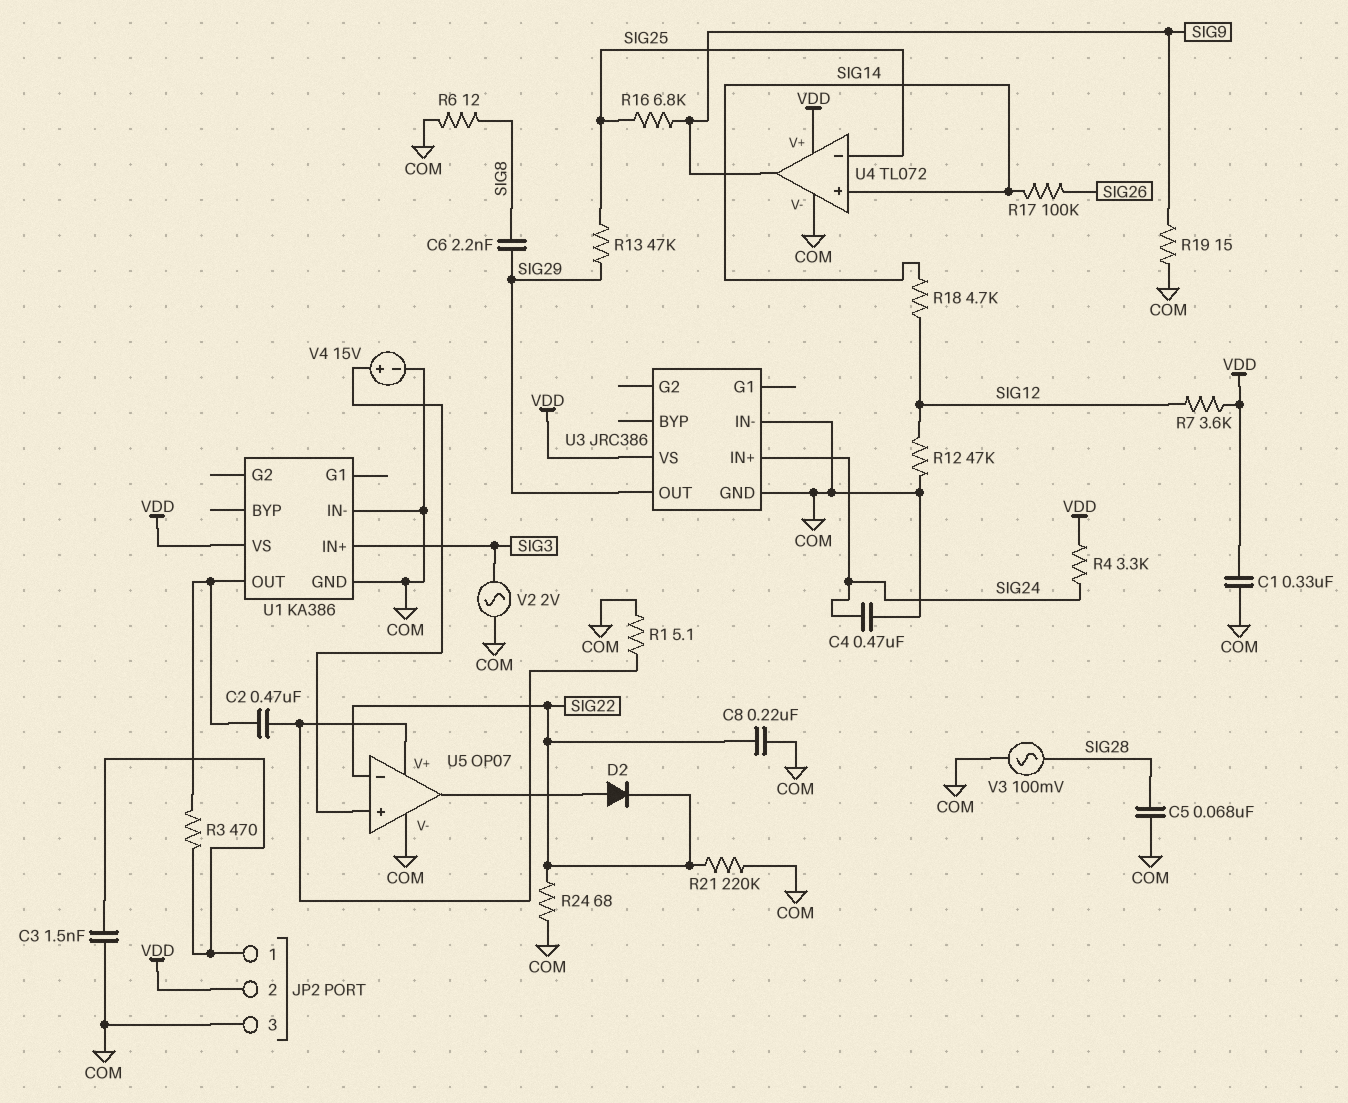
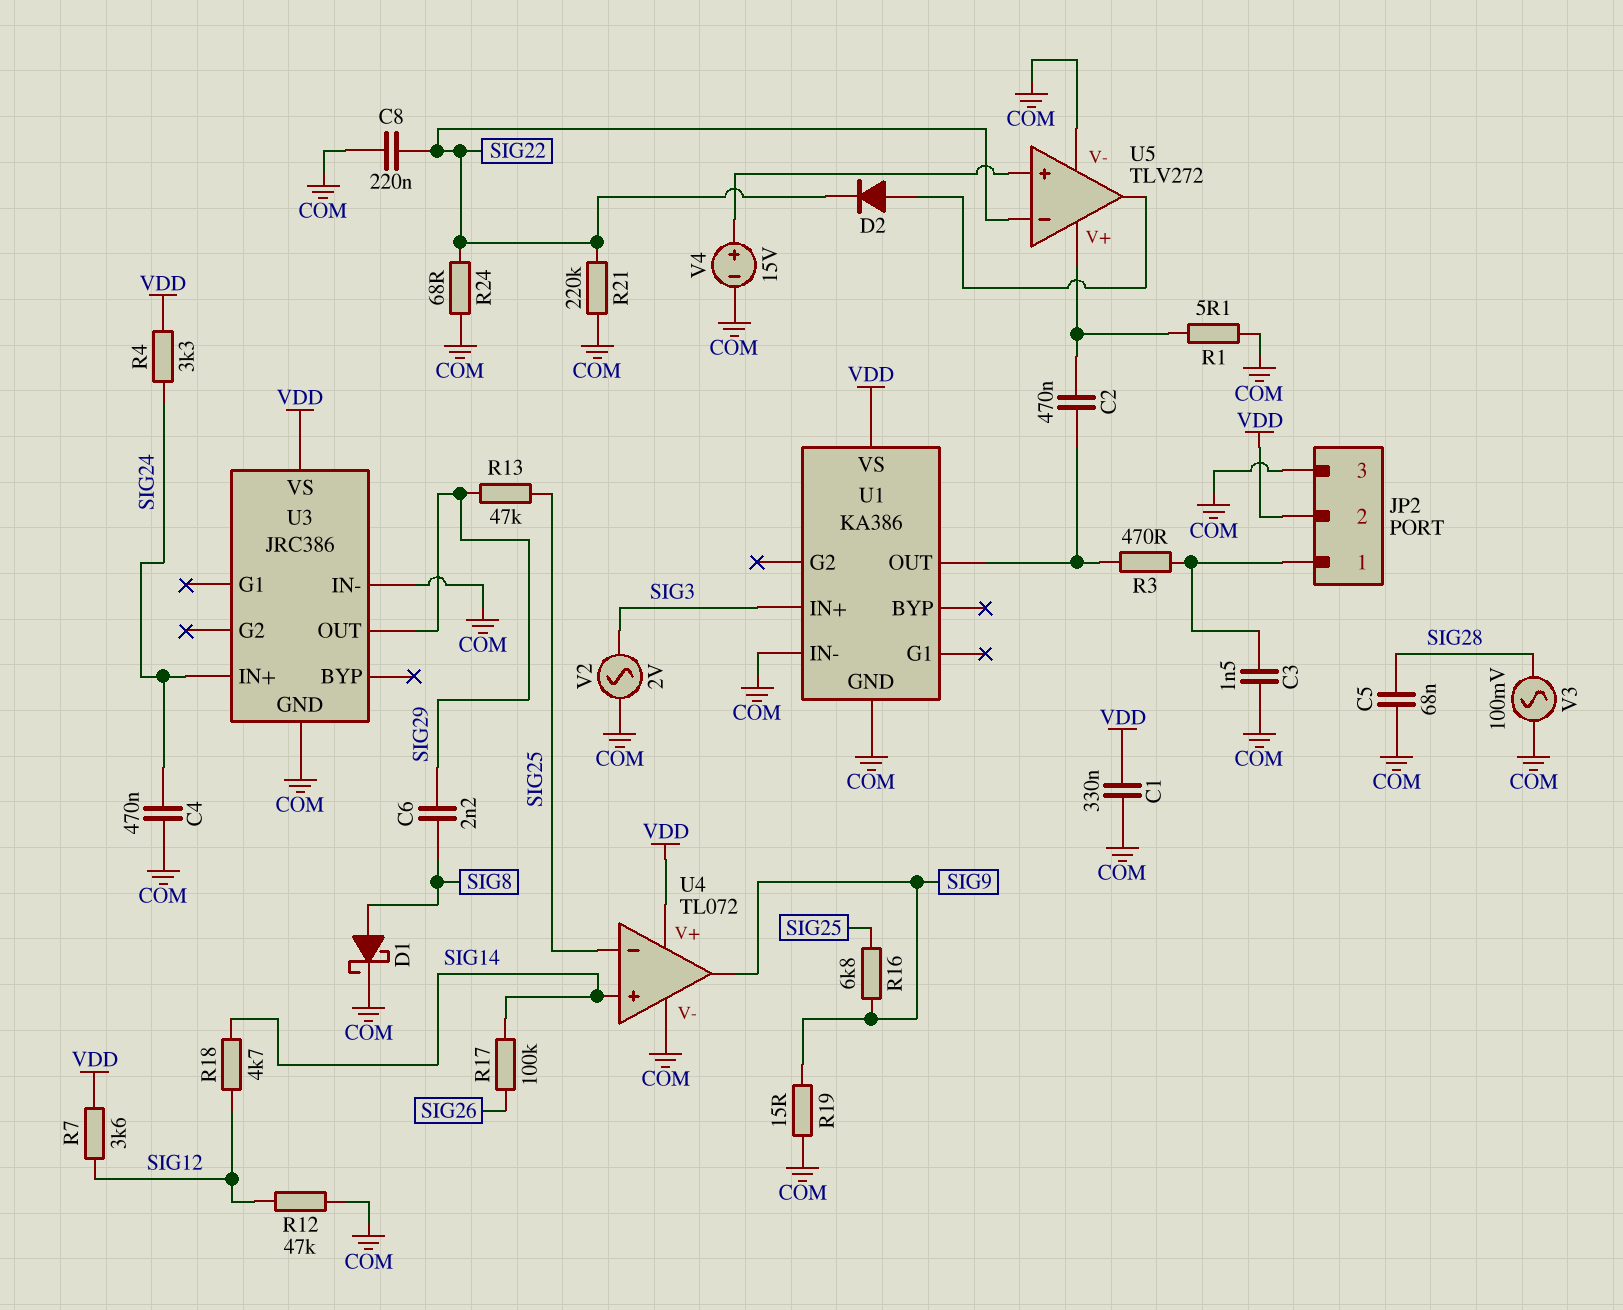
D1: none -> schottky (A SIG8, K COM)
R6: 12 (COM, SIG8) -> none
U5: OP07 -> TLV272

